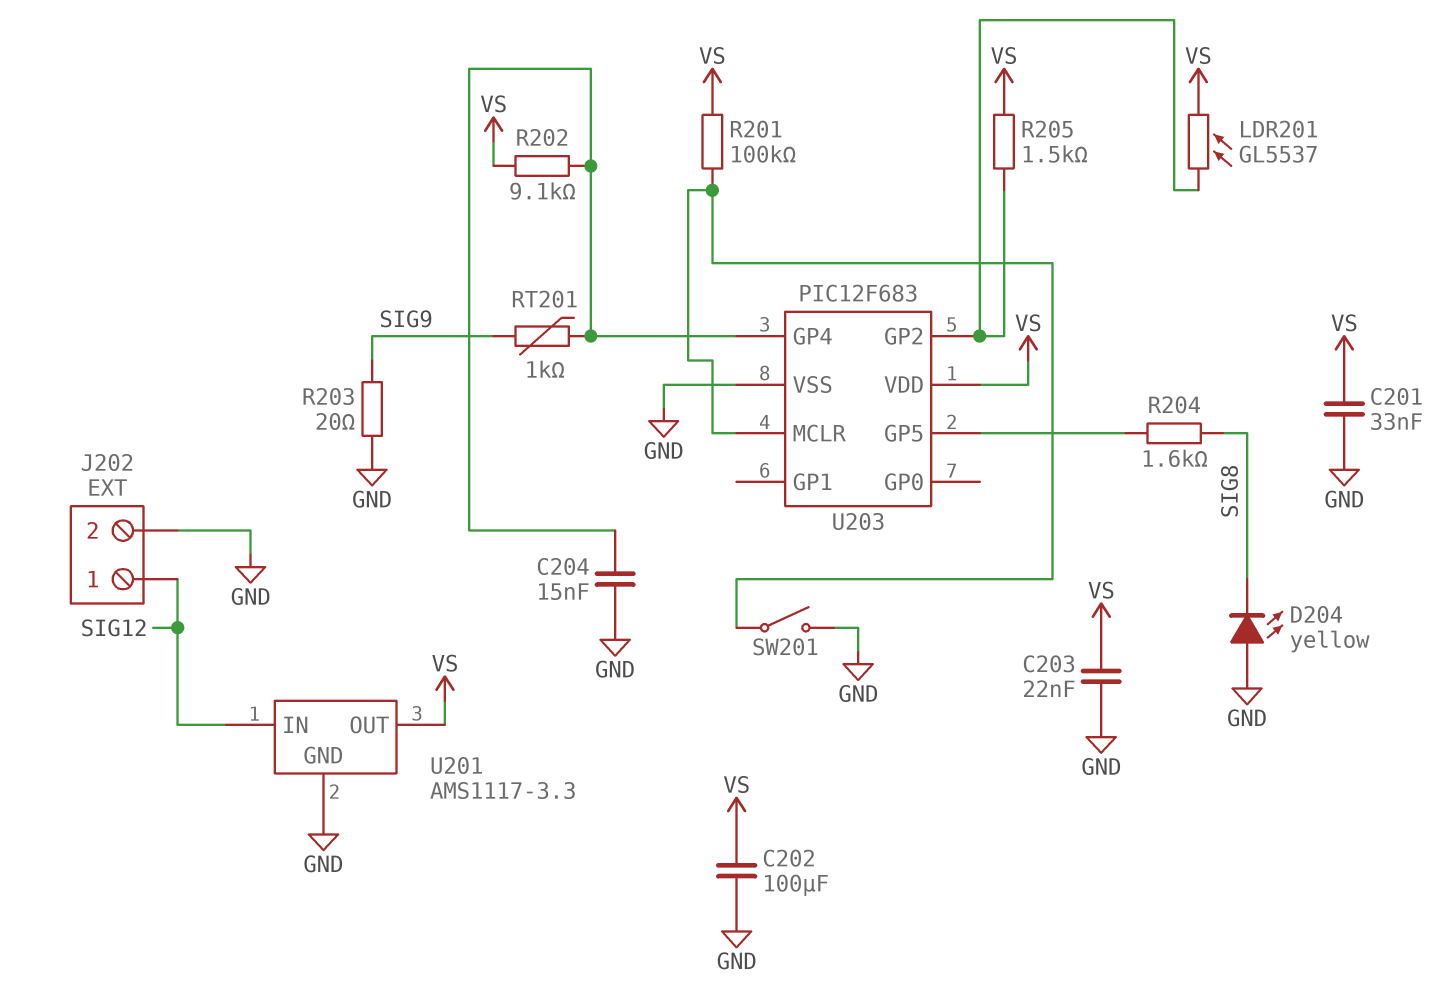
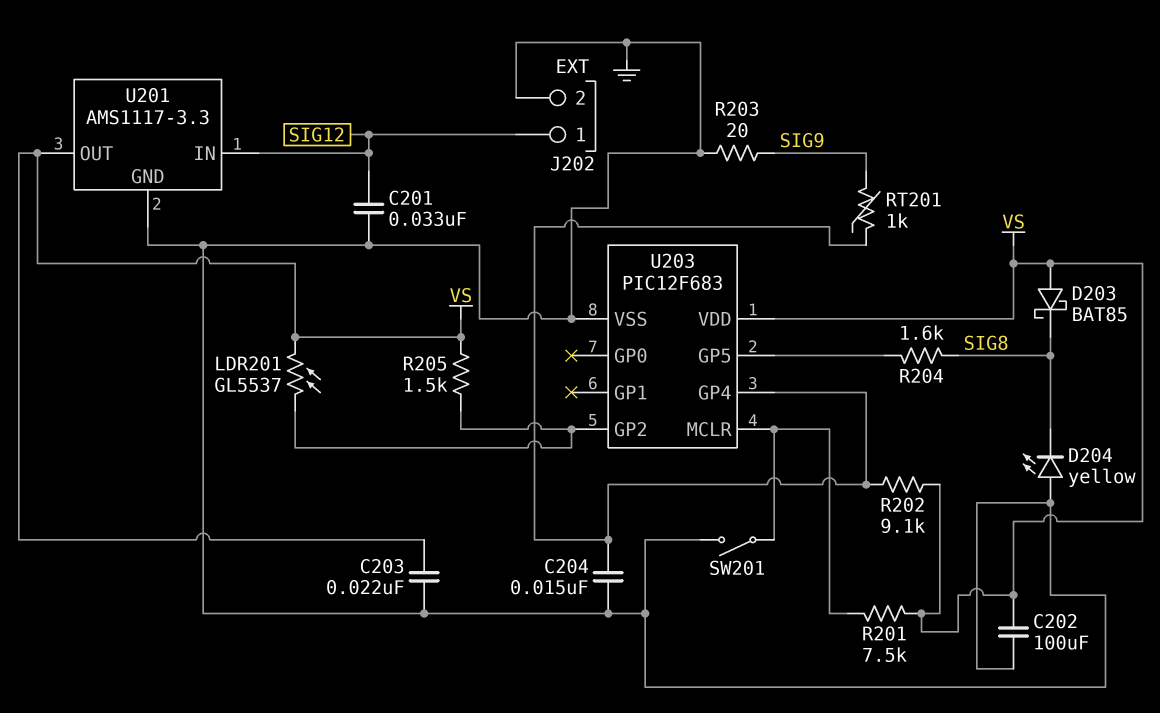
C201: 33nF (GND, VS) -> 33nF (GND, SIG12)
D203: none -> schottky BAT85 (A VS, K SIG8)
R201: 100k (U203/MCLR, VS) -> 7.5k (U203/MCLR, VS)

